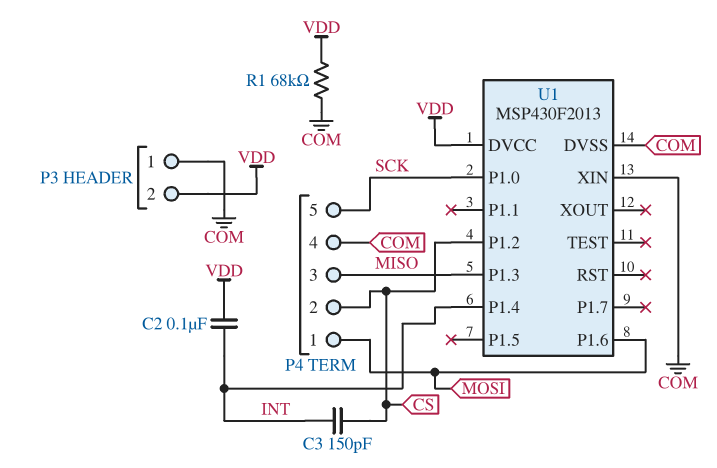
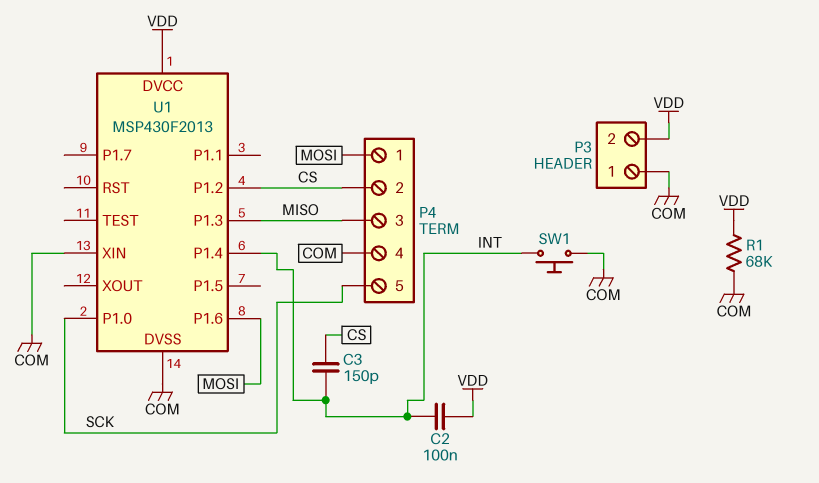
SW1: none -> button (COM, INT)

